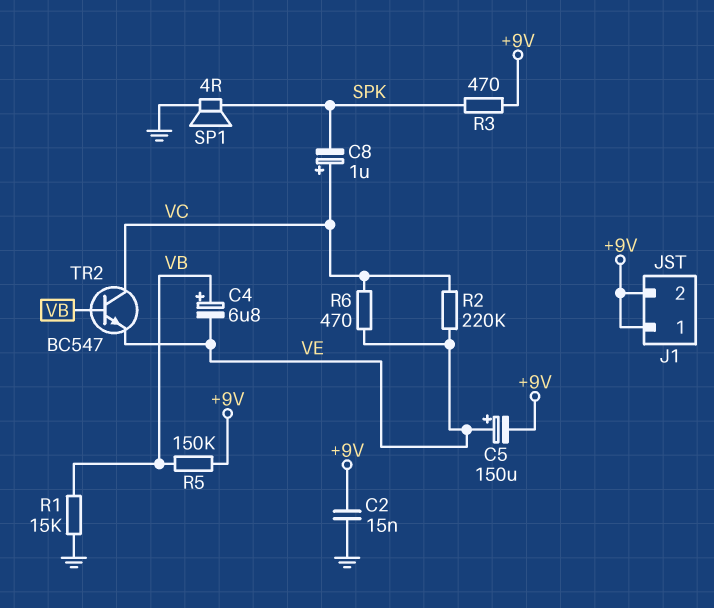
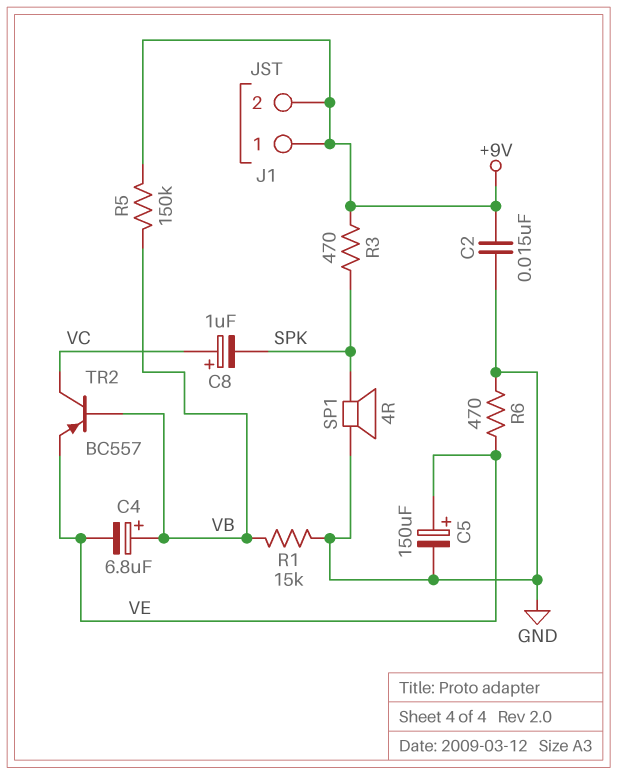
C5: 150uF (plus VE, minus +9V) -> 150uF (plus VE, minus GND)
R2: 220k (VC, VE) -> none
R6: 470 (VC, VE) -> 470 (GND, VE)
TR2: NPN BC547 (B VB, C VC, E VE) -> PNP BC557 (B VB, C VC, E VE)

